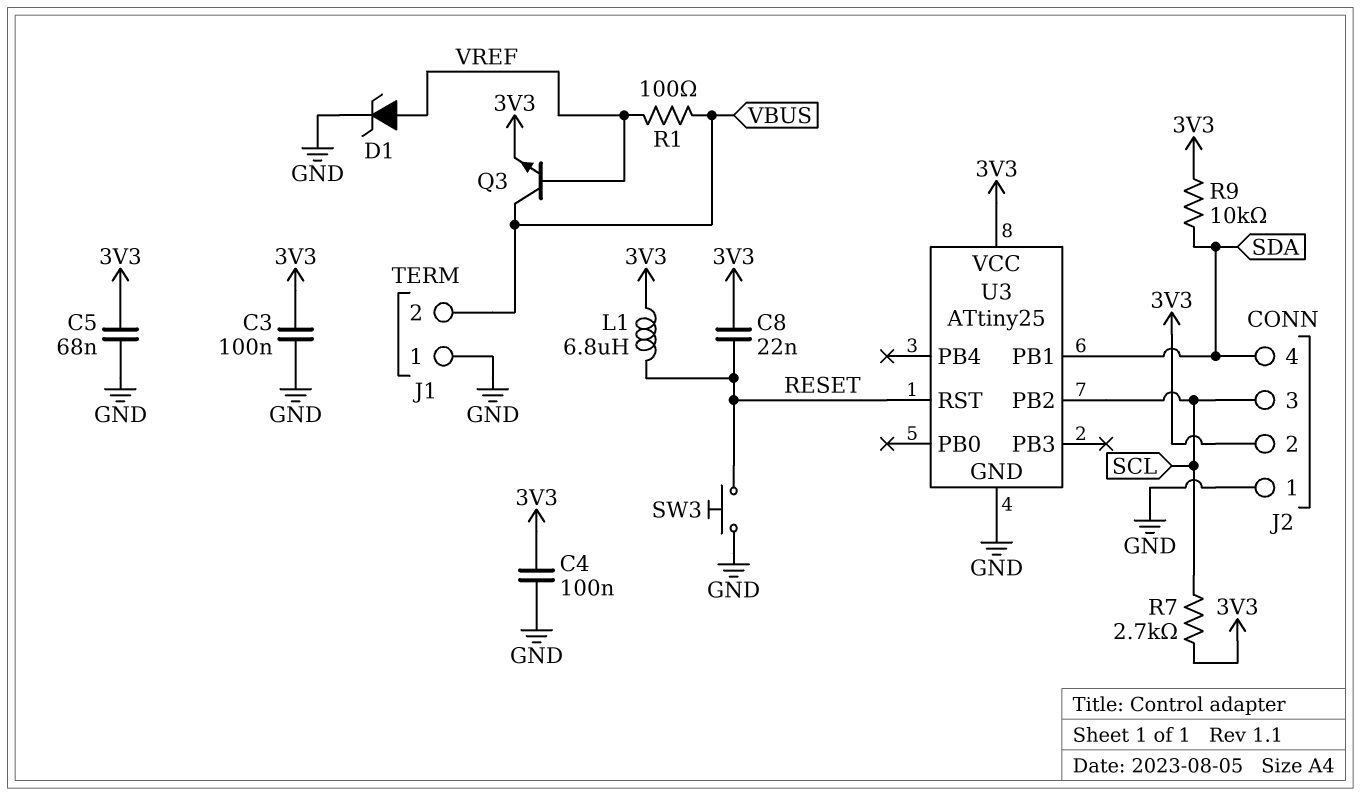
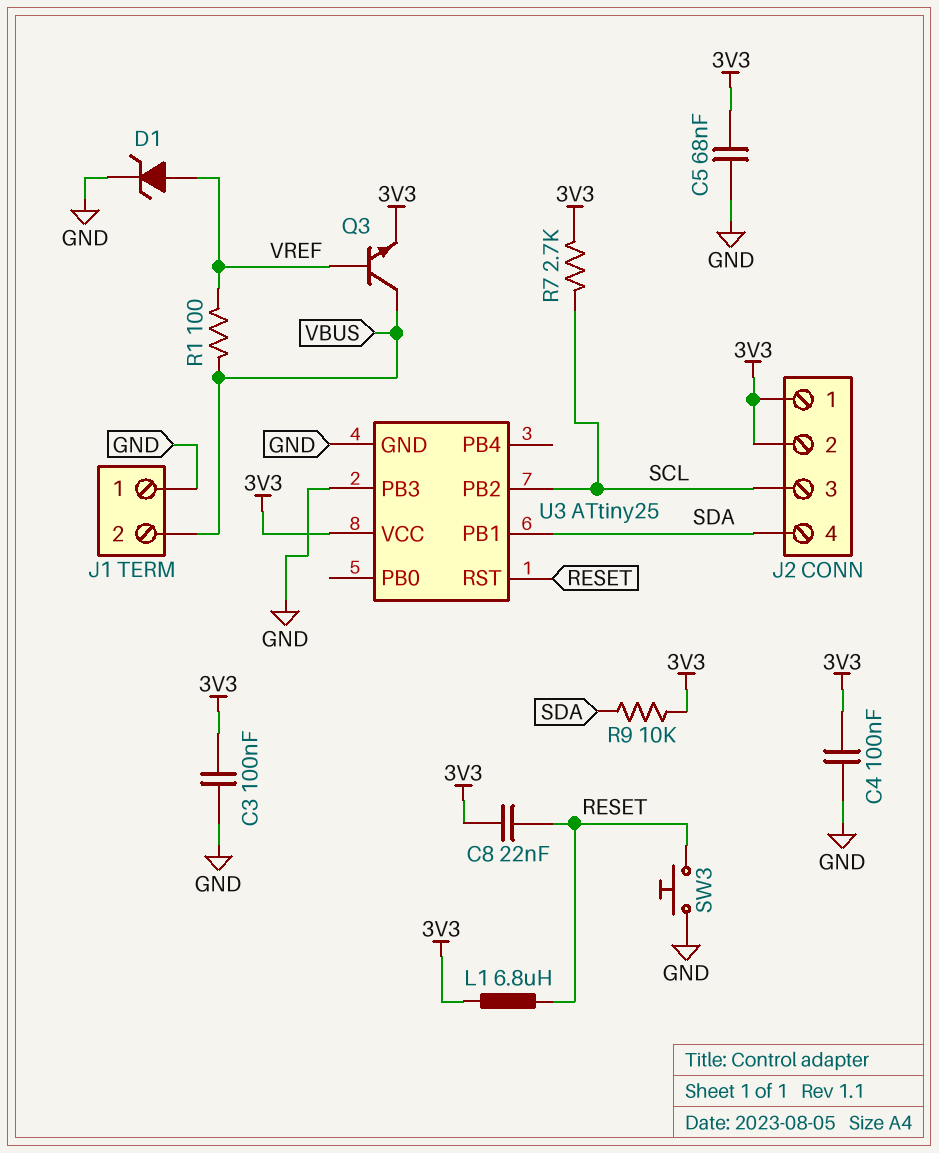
J2 pin 1: GND -> 3V3
U3 pin PB3: none -> GND

